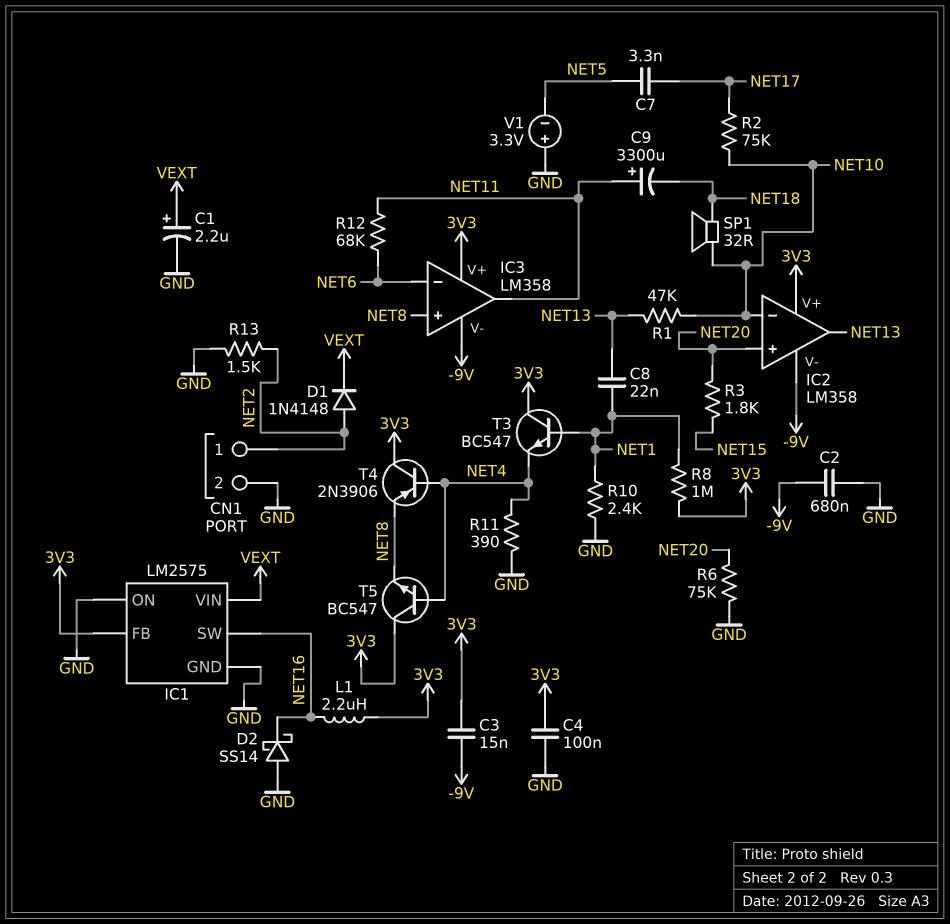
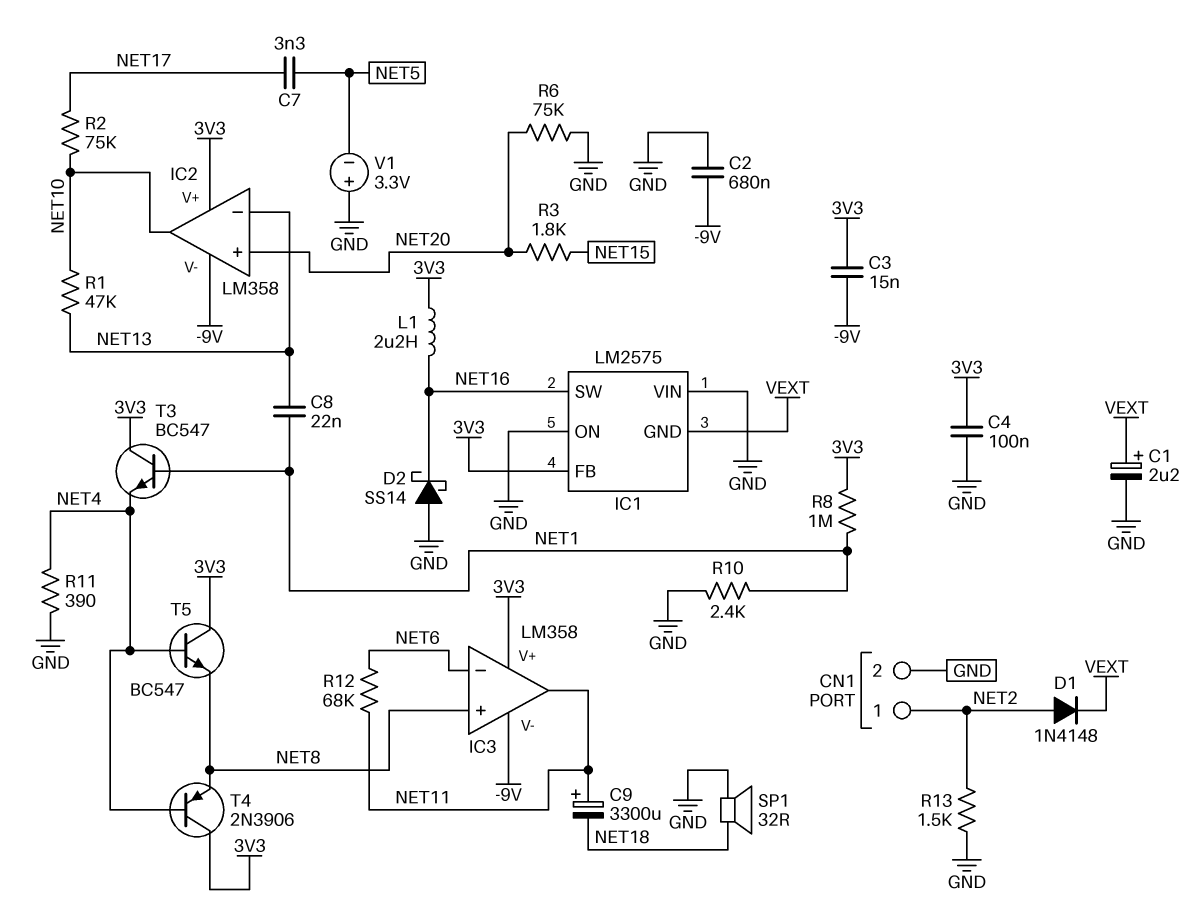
IC1 pin GND: GND -> VEXT
IC1 pin VIN: VEXT -> GND
IC2 pin in-: NET10 -> NET13
IC2 pin out: NET13 -> NET10
SP1: speaker 32R (NET10, NET18) -> speaker 32R (GND, NET18)

